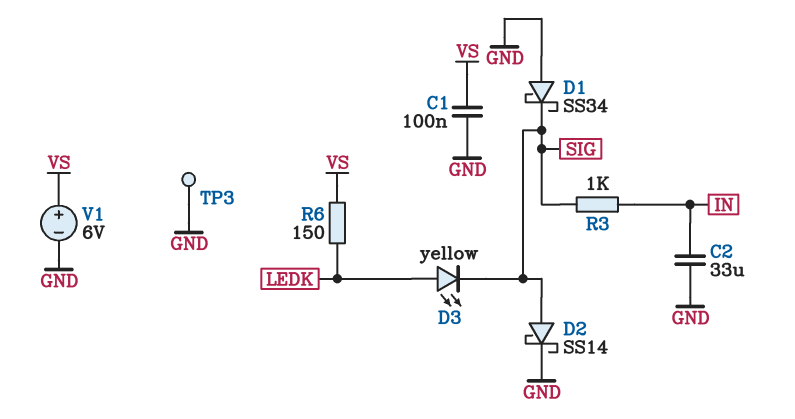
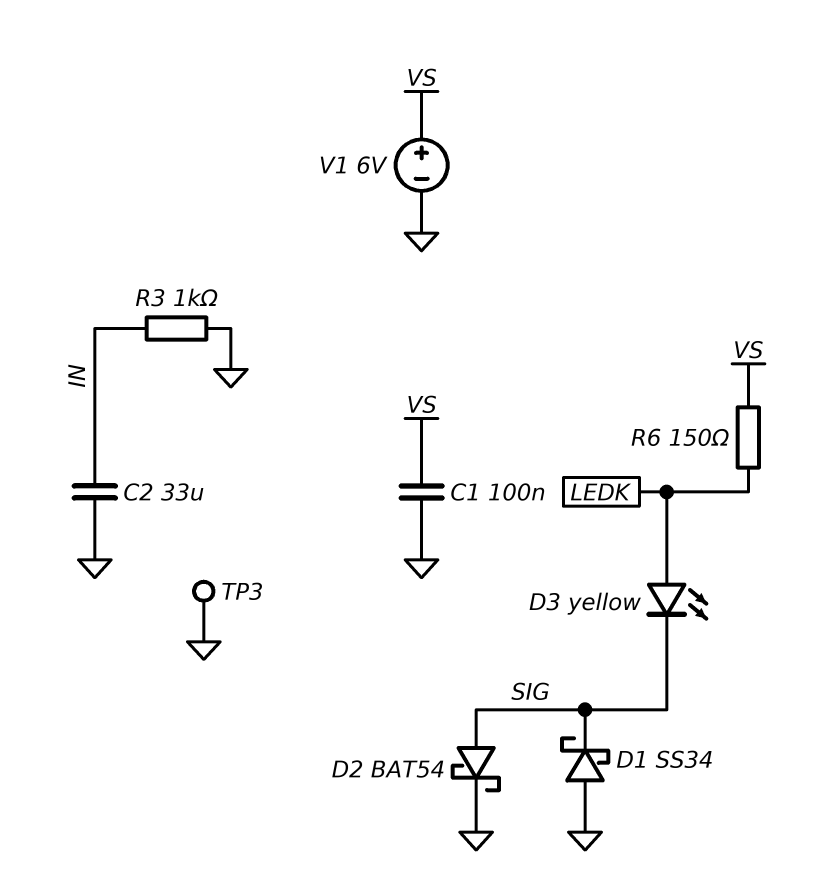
D2: schottky SS14 (A SIG, K GND) -> schottky BAT54 (A SIG, K GND)
R3: 1k (IN, SIG) -> 1k (GND, IN)

